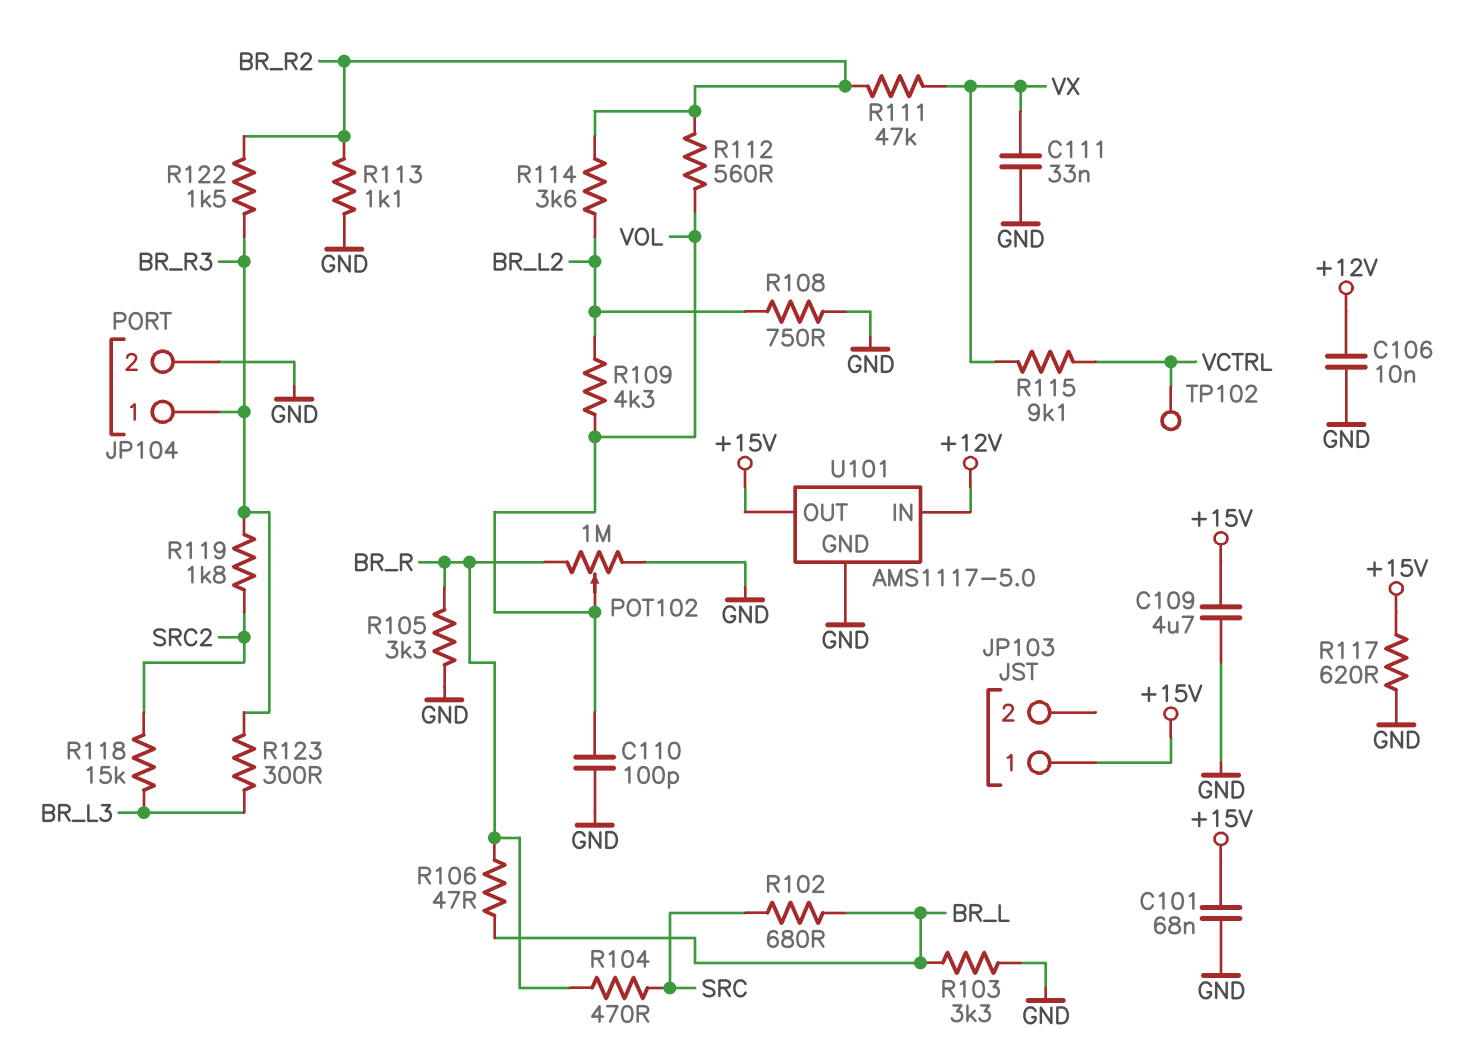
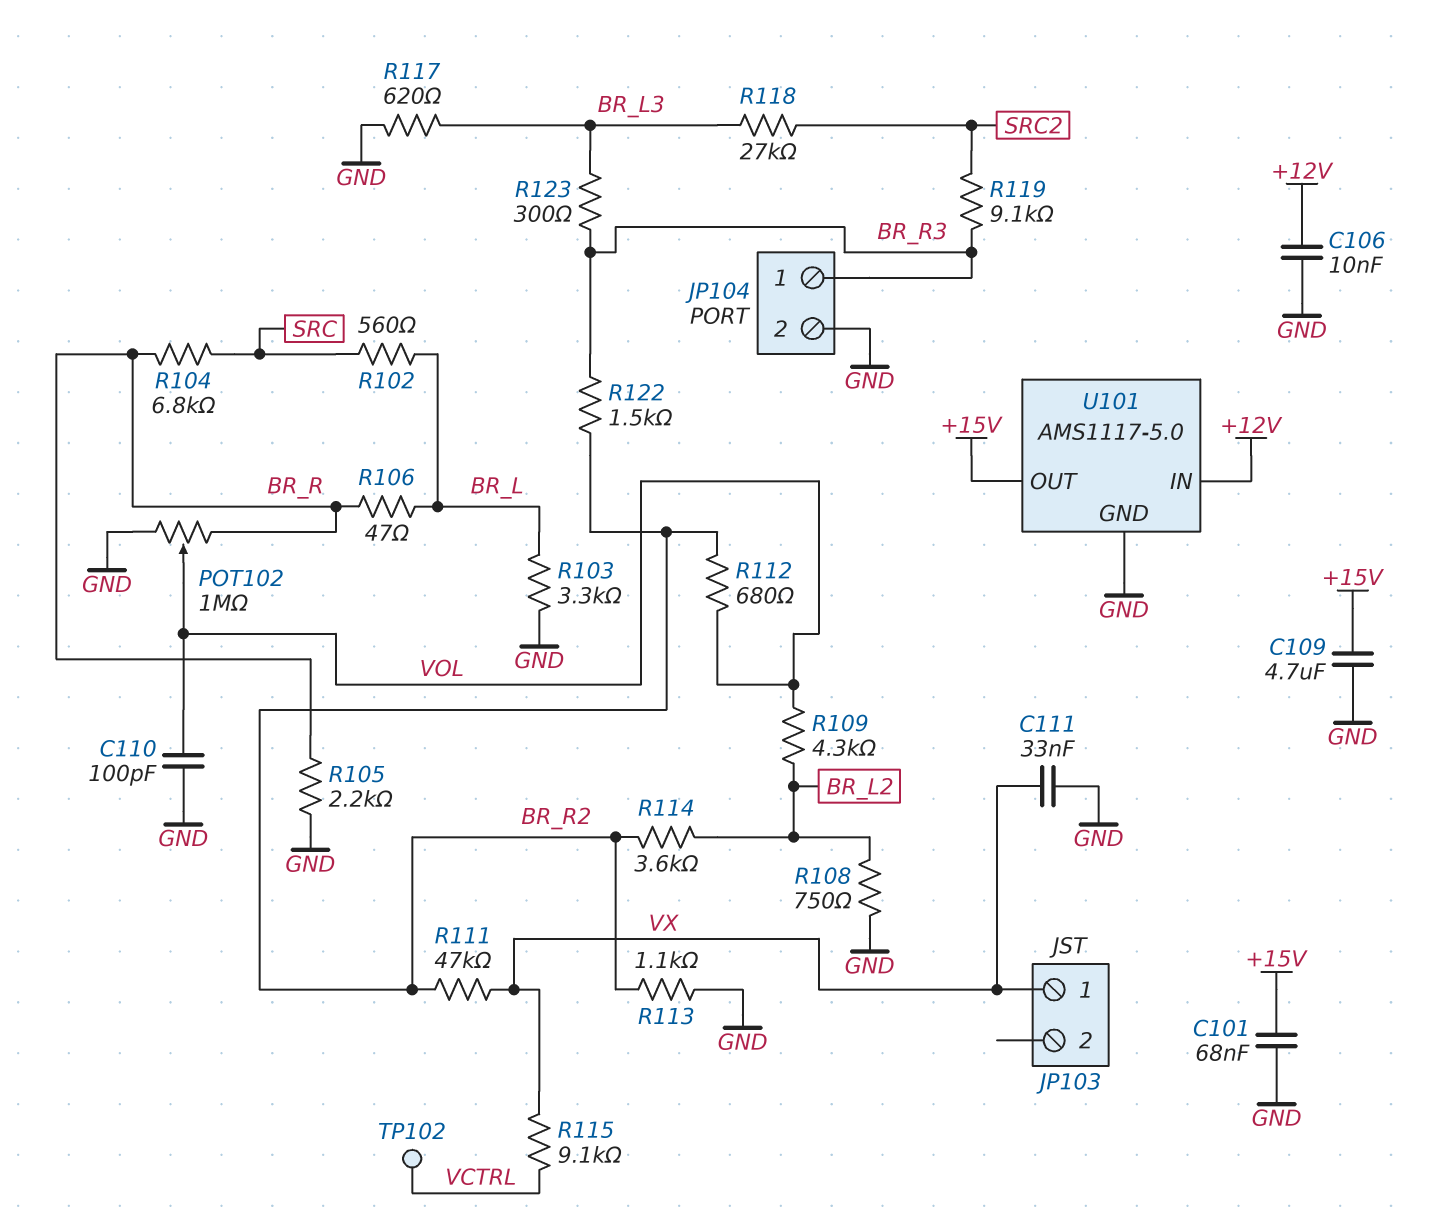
JP103 pin 1: +15V -> VX
R102: 680 (BR_L, SRC) -> 560 (BR_L, SRC)
R104: 470 (BR_R, SRC) -> 6.8k (BR_R, SRC)
R105: 3.3k (BR_R, GND) -> 2.2k (BR_R, GND)
R112: 560 (BR_R2, VOL) -> 680 (BR_R2, VOL)
R117: 620 (+15V, GND) -> 620 (BR_L3, GND)
R118: 15k (BR_L3, SRC2) -> 27k (BR_L3, SRC2)
R119: 1.8k (BR_R3, SRC2) -> 9.1k (BR_R3, SRC2)

